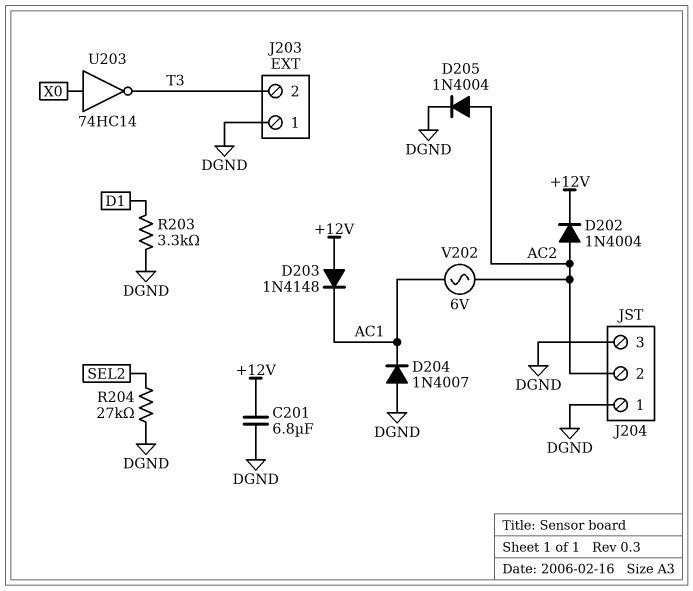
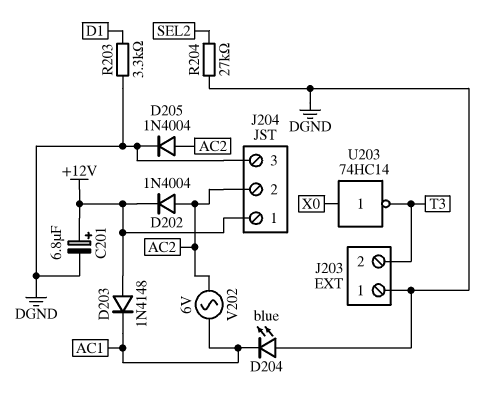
C201: 6.8uF (+12V, DGND) -> 6.8uF (plus +12V, minus DGND)
D204: diode 1N4007 (A DGND, K AC1) -> LED blue (A DGND, K AC1)
J204 pin 1: DGND -> +12V

